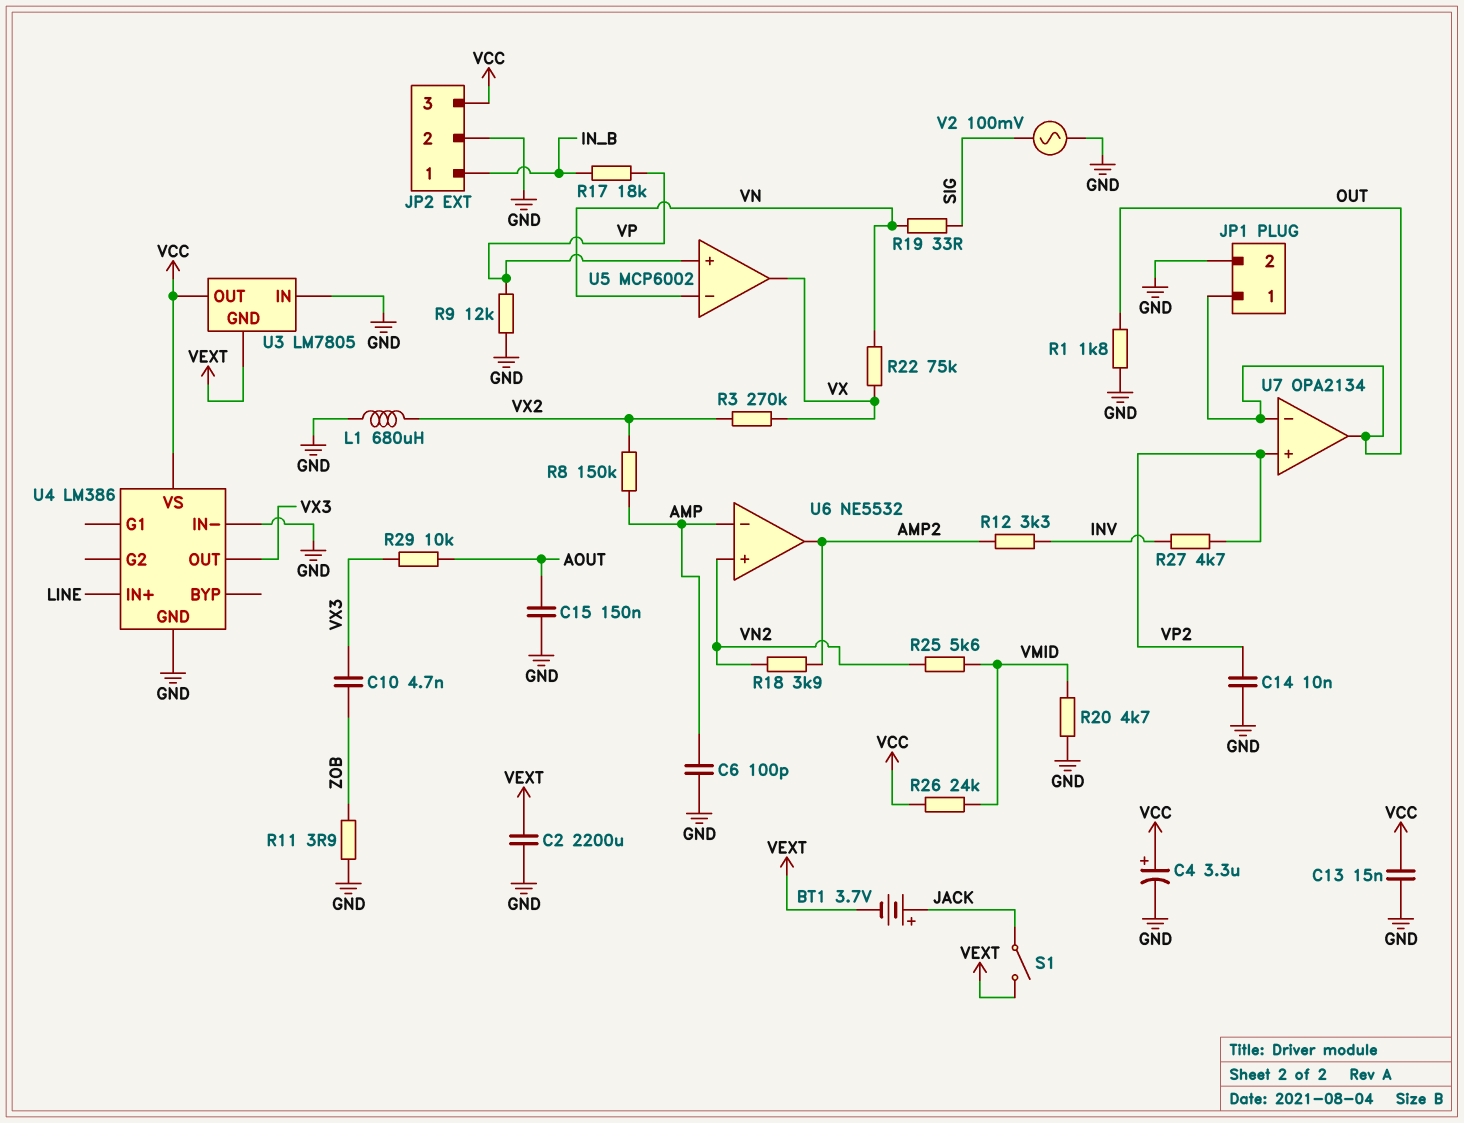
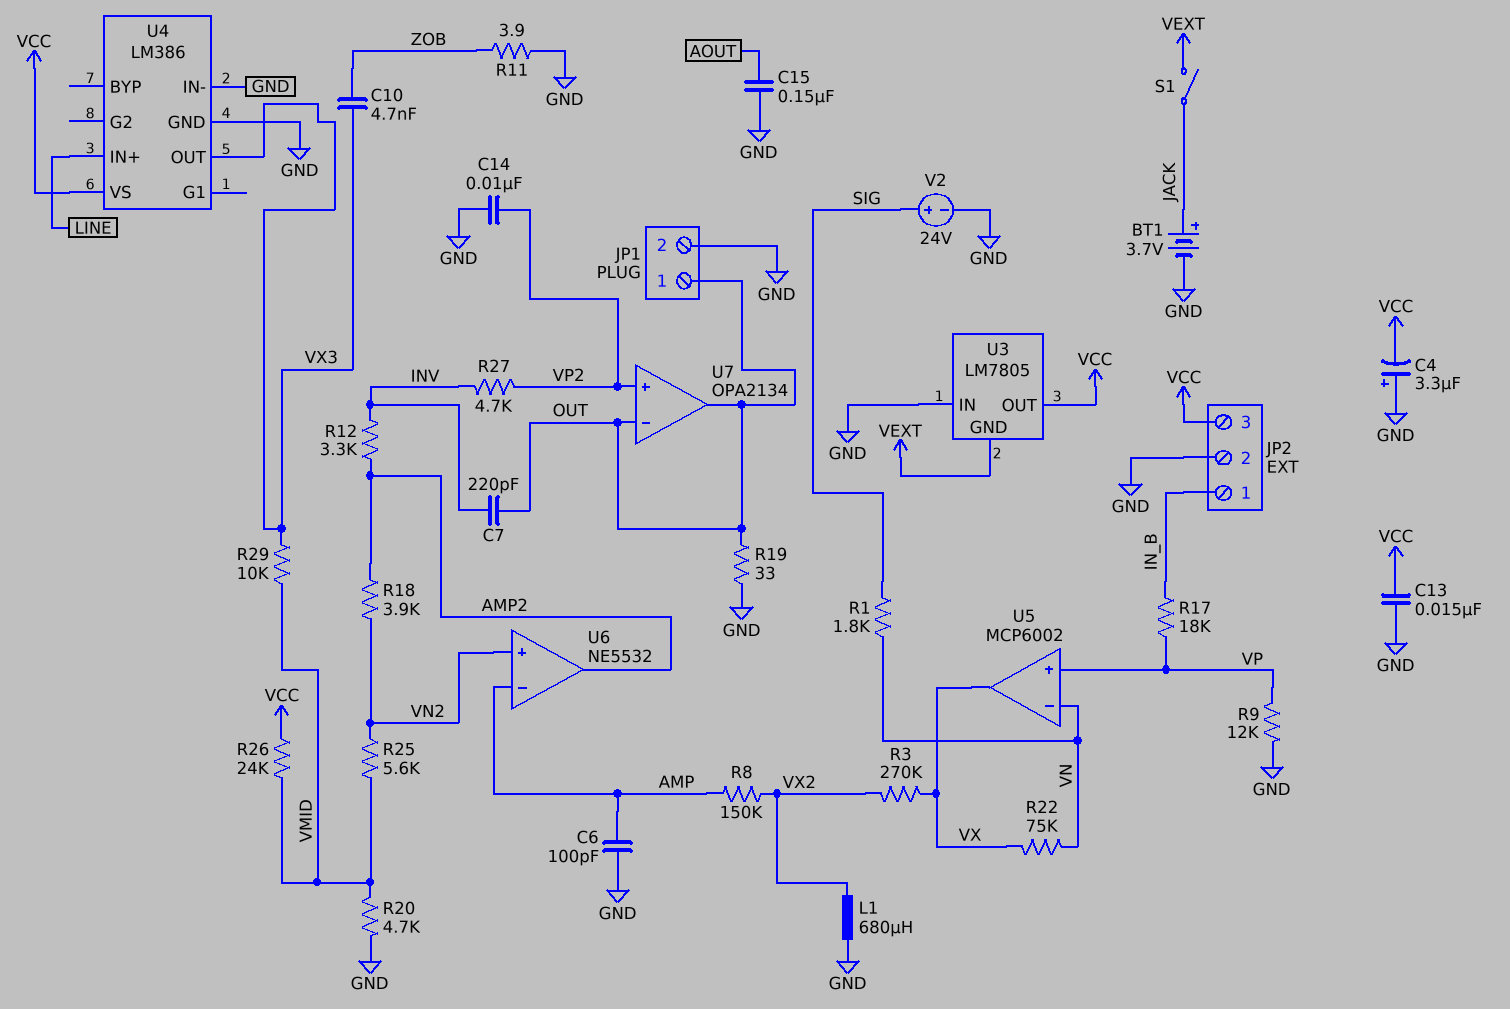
BT1: 3.7V (plus JACK, minus VEXT) -> 3.7V (plus JACK, minus GND)
C2: 2200uF (GND, VEXT) -> none
C4: 3.3uF (plus VCC, minus GND) -> 3.3uF (plus GND, minus VCC)
C7: none -> 220pF (INV, OUT)
R1: 1.8k (GND, OUT) -> 1.8k (SIG, VN)
R19: 33 (SIG, VN) -> 33 (GND, OUT)
R29: 10k (AOUT, VX3) -> 10k (VMID, VX3)
V2: AC 100mV (GND, SIG) -> 24V (plus SIG, minus GND)

